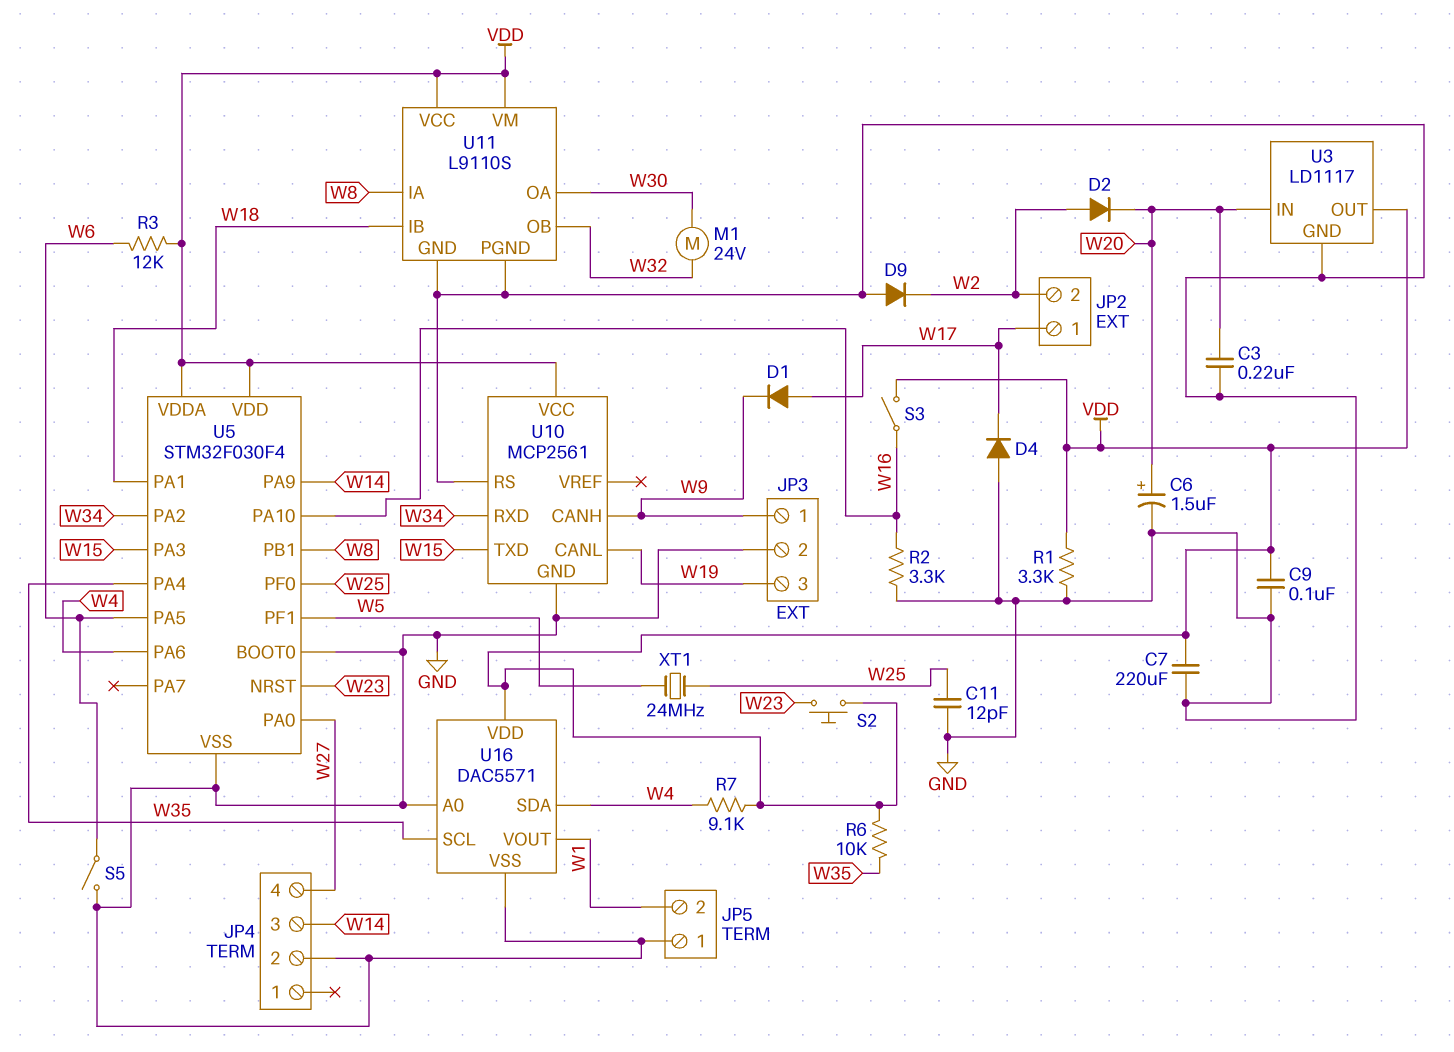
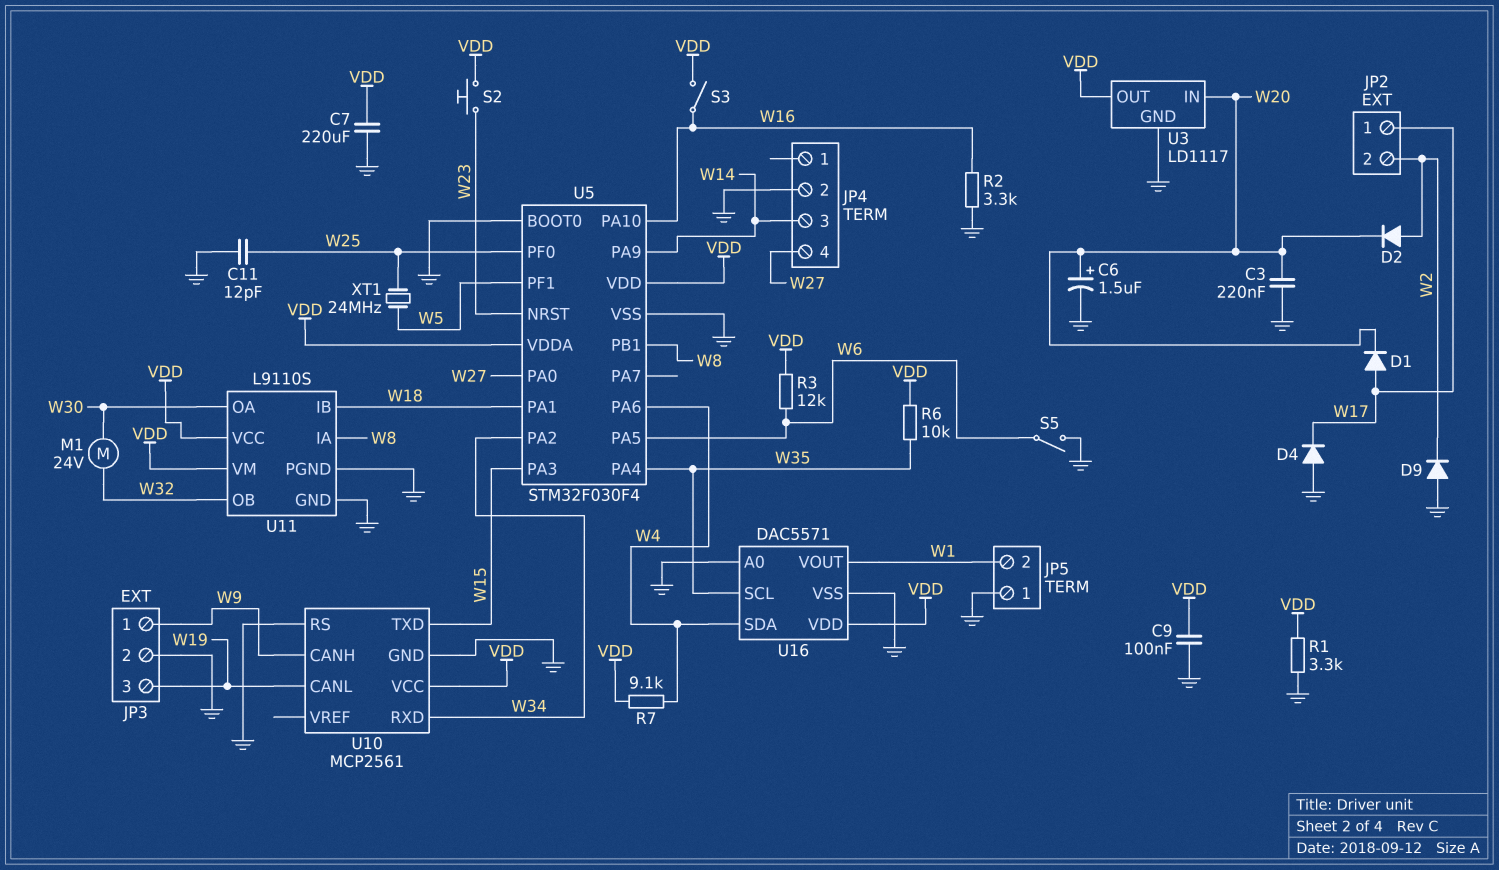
D1: diode (A W17, K W9) -> diode (A W17, K W20)

